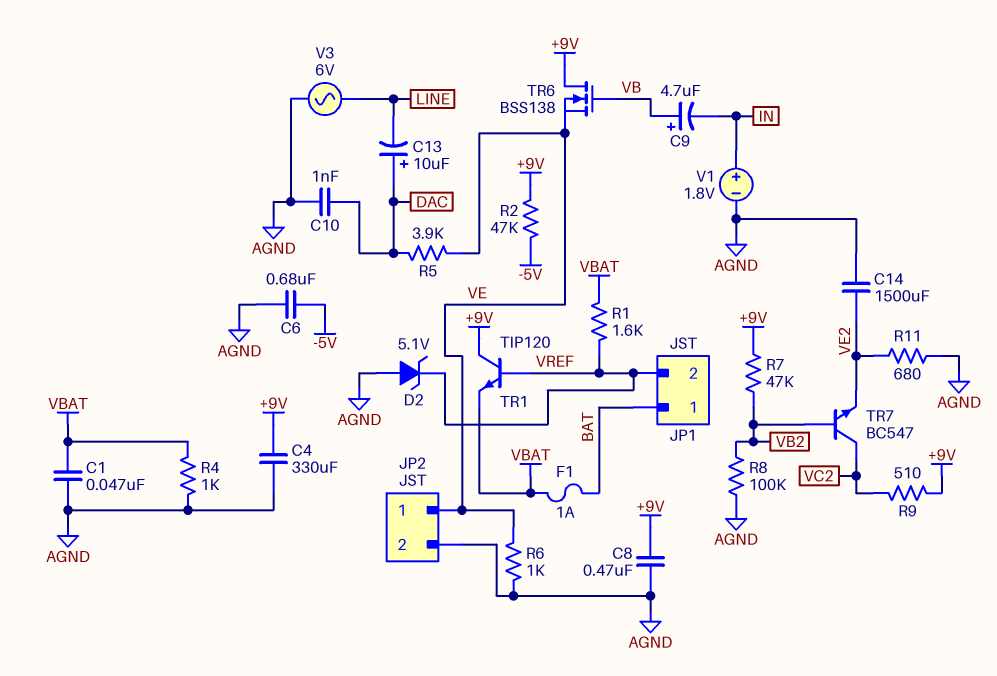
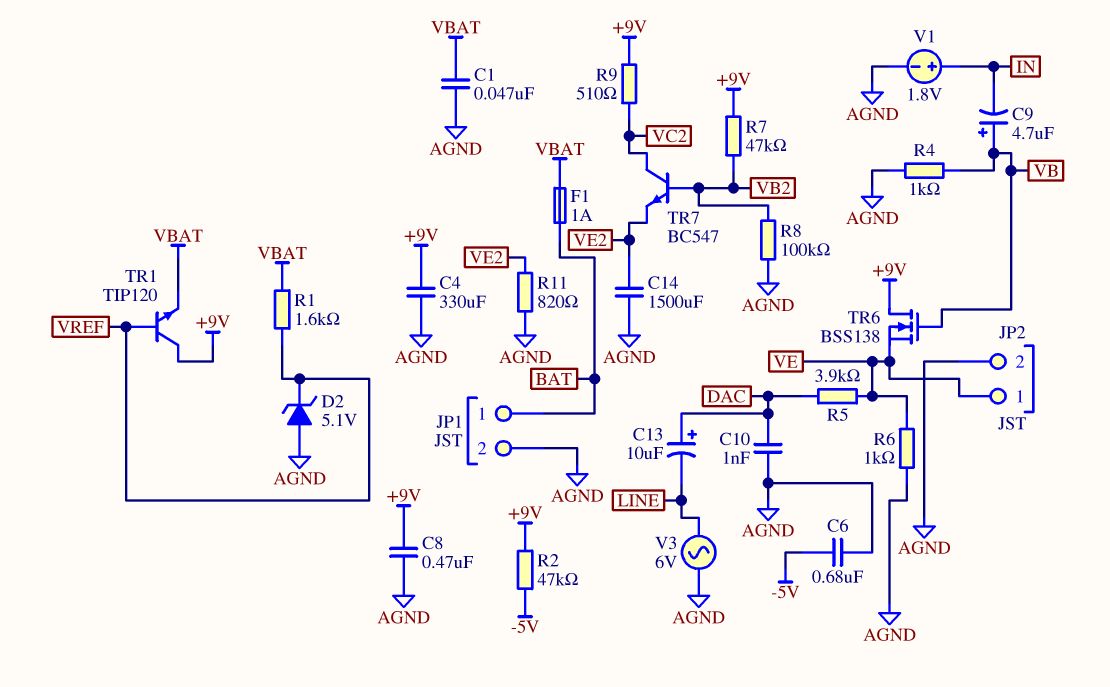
JP1 pin 2: VREF -> AGND
R4: 1k (AGND, VBAT) -> 1k (AGND, VB)
R11: 680 (AGND, VE2) -> 820 (AGND, VE2)

